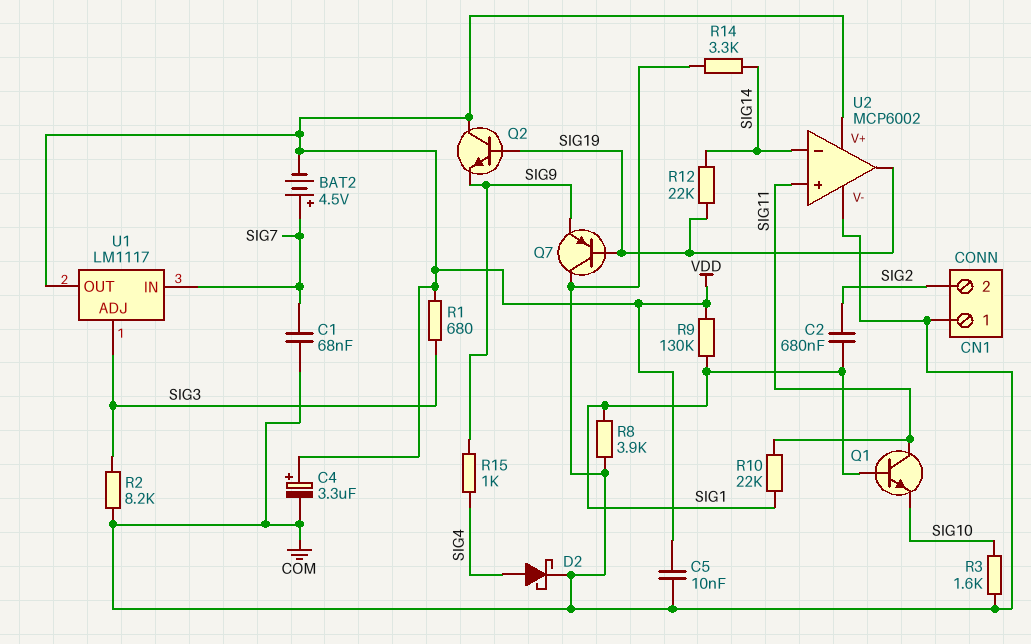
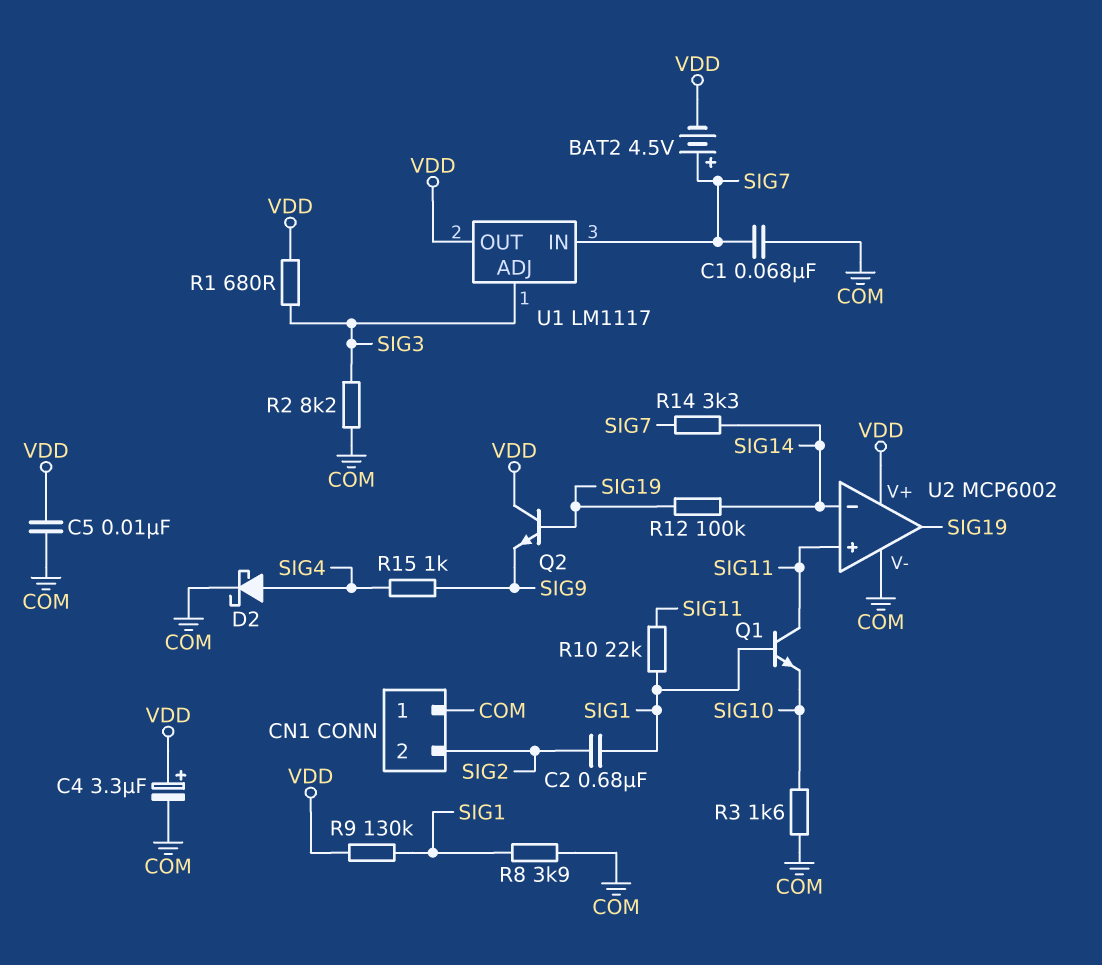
Q7: PNP (B SIG19, C COM, E SIG9) -> none
R12: 22k (SIG14, SIG19) -> 100k (SIG14, SIG19)
R14: 3.3k (COM, SIG14) -> 3.3k (SIG7, SIG14)

